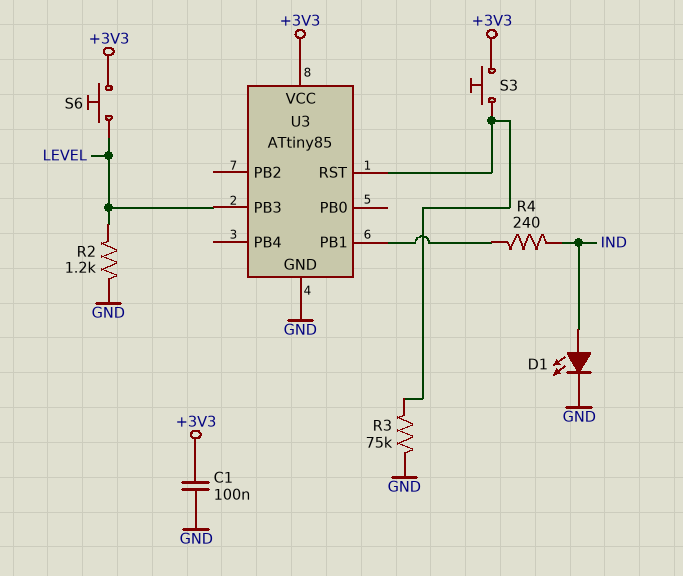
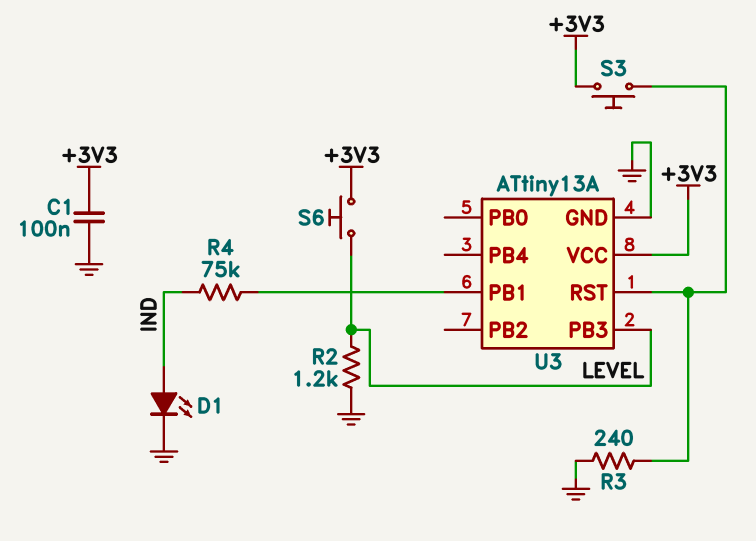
R3: 75k (GND, U3/RST) -> 240 (GND, U3/RST)
R4: 240 (IND, U3/PB1) -> 75k (IND, U3/PB1)
U3: ATtiny85 -> ATtiny13A

